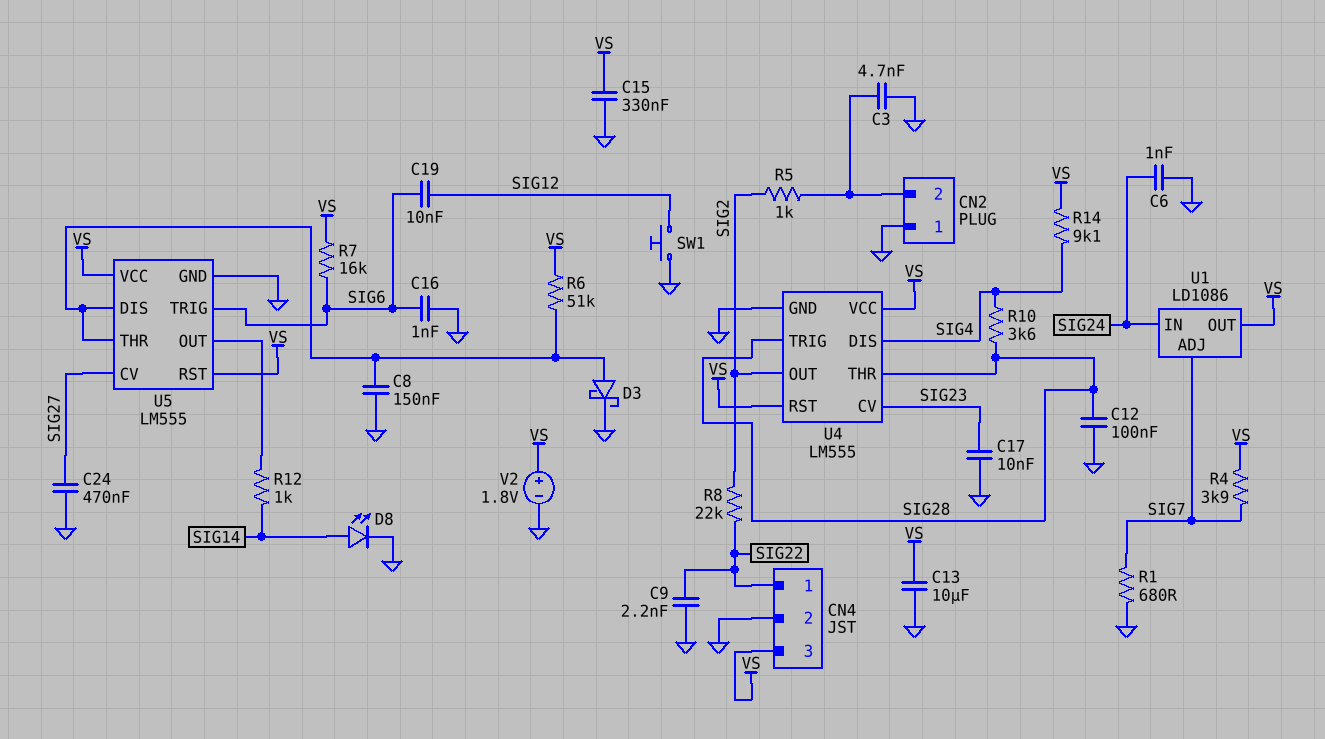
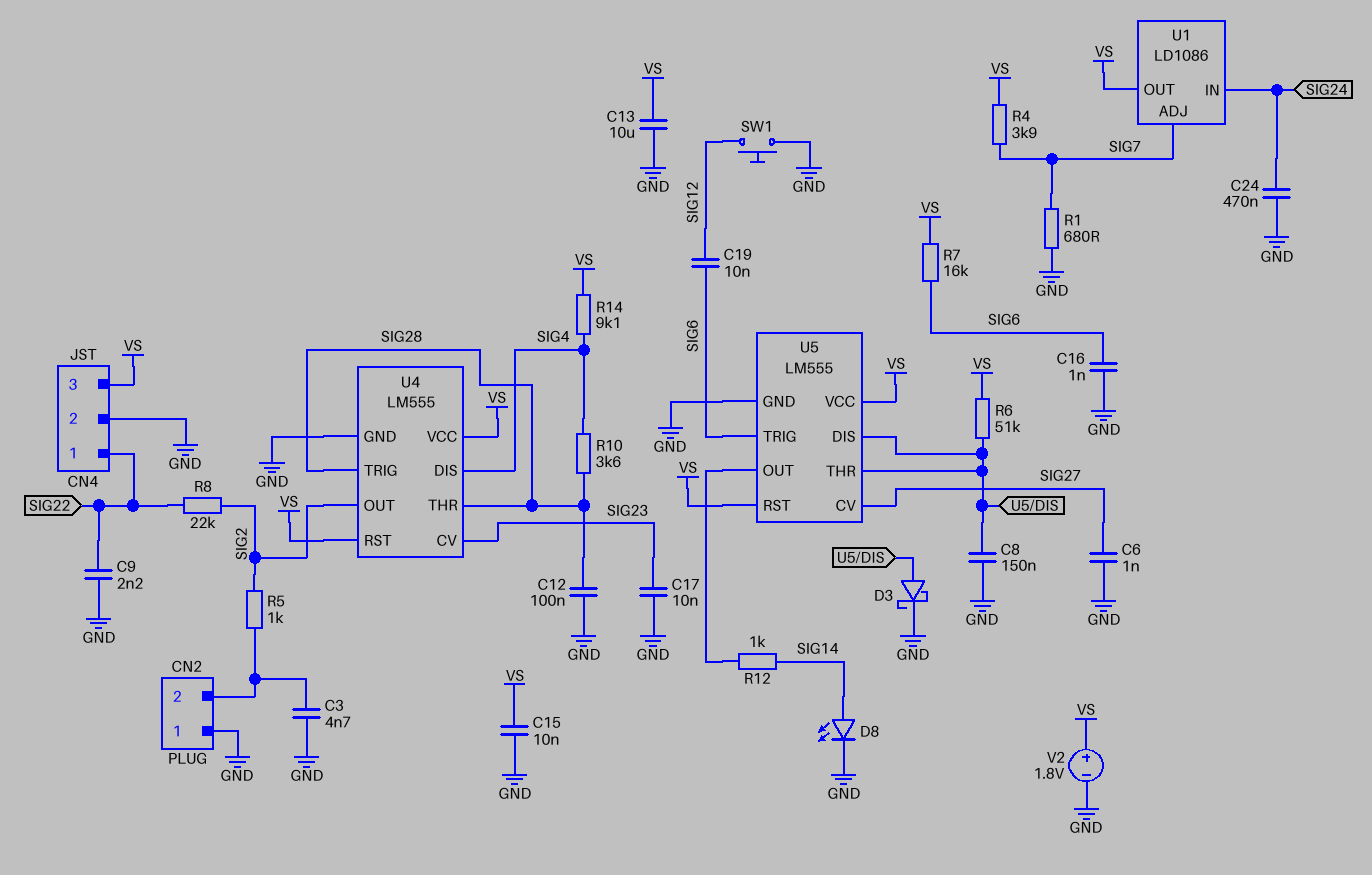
C6: 1nF (GND, SIG24) -> 1nF (GND, SIG27)
C15: 330nF (GND, VS) -> 10nF (GND, VS)
C24: 470nF (GND, SIG27) -> 470nF (GND, SIG24)

